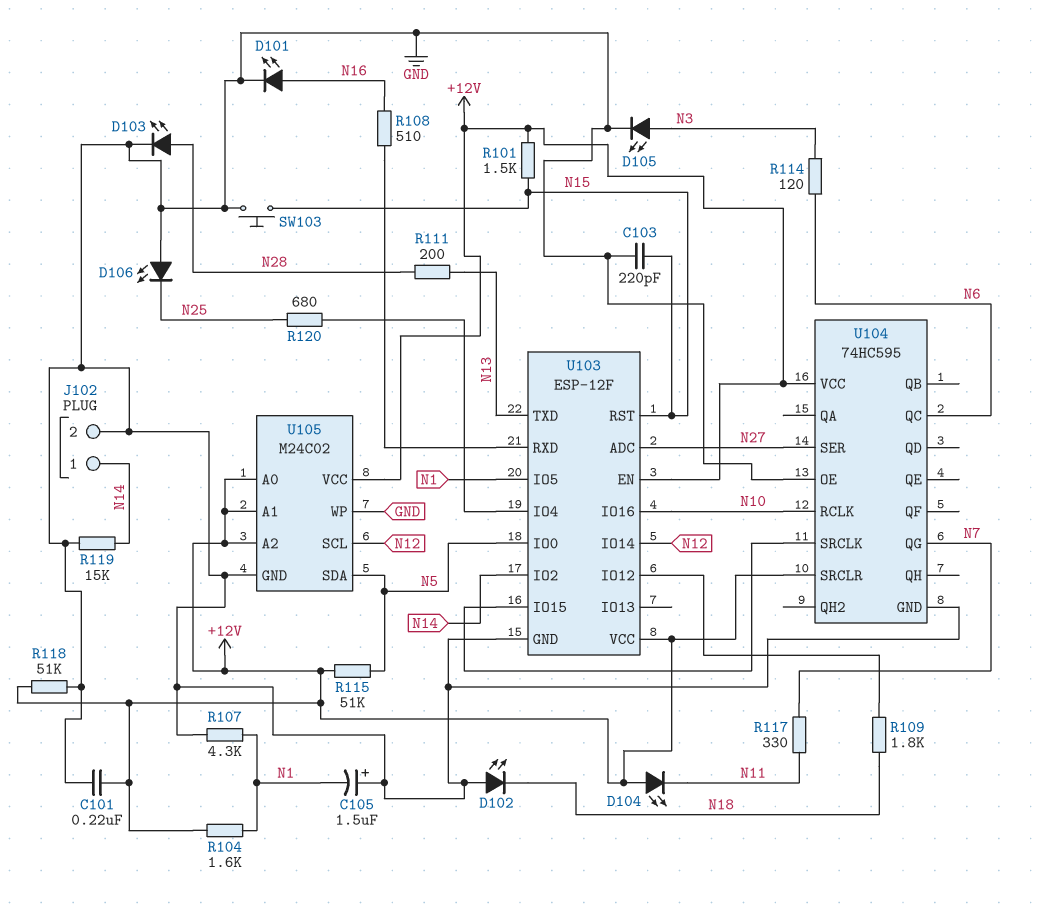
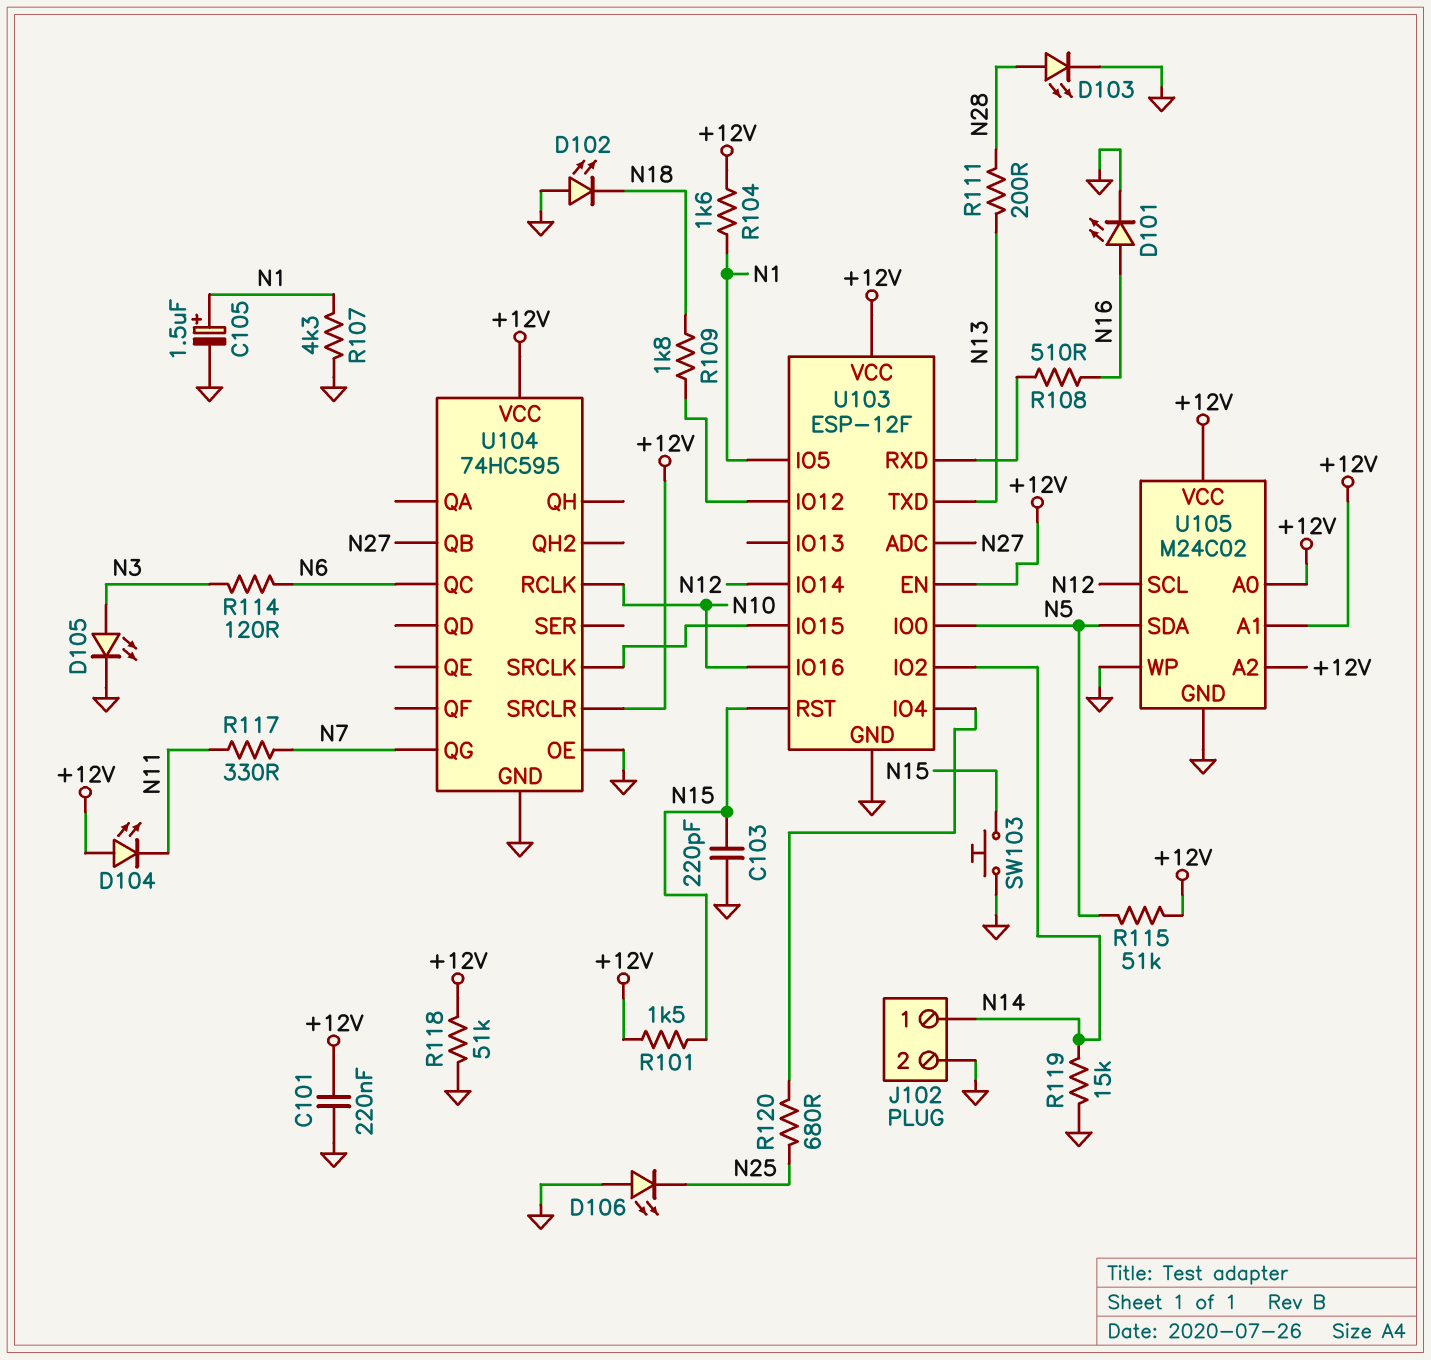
C105: 1.5uF (plus GND, minus N1) -> 1.5uF (plus N1, minus GND)
U104 pin QB: none -> N27
U104 pin SER: N27 -> none

